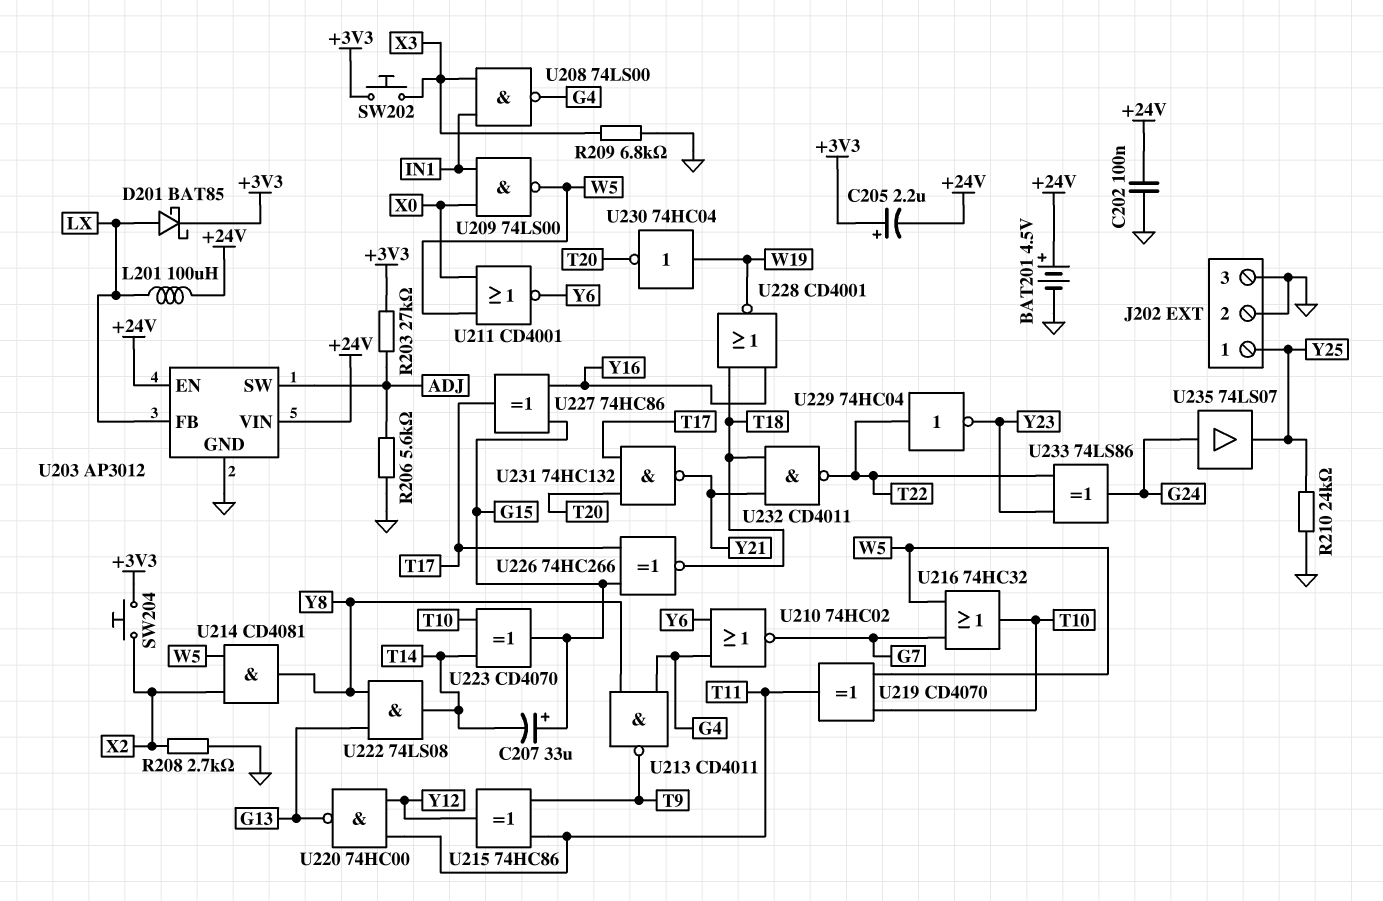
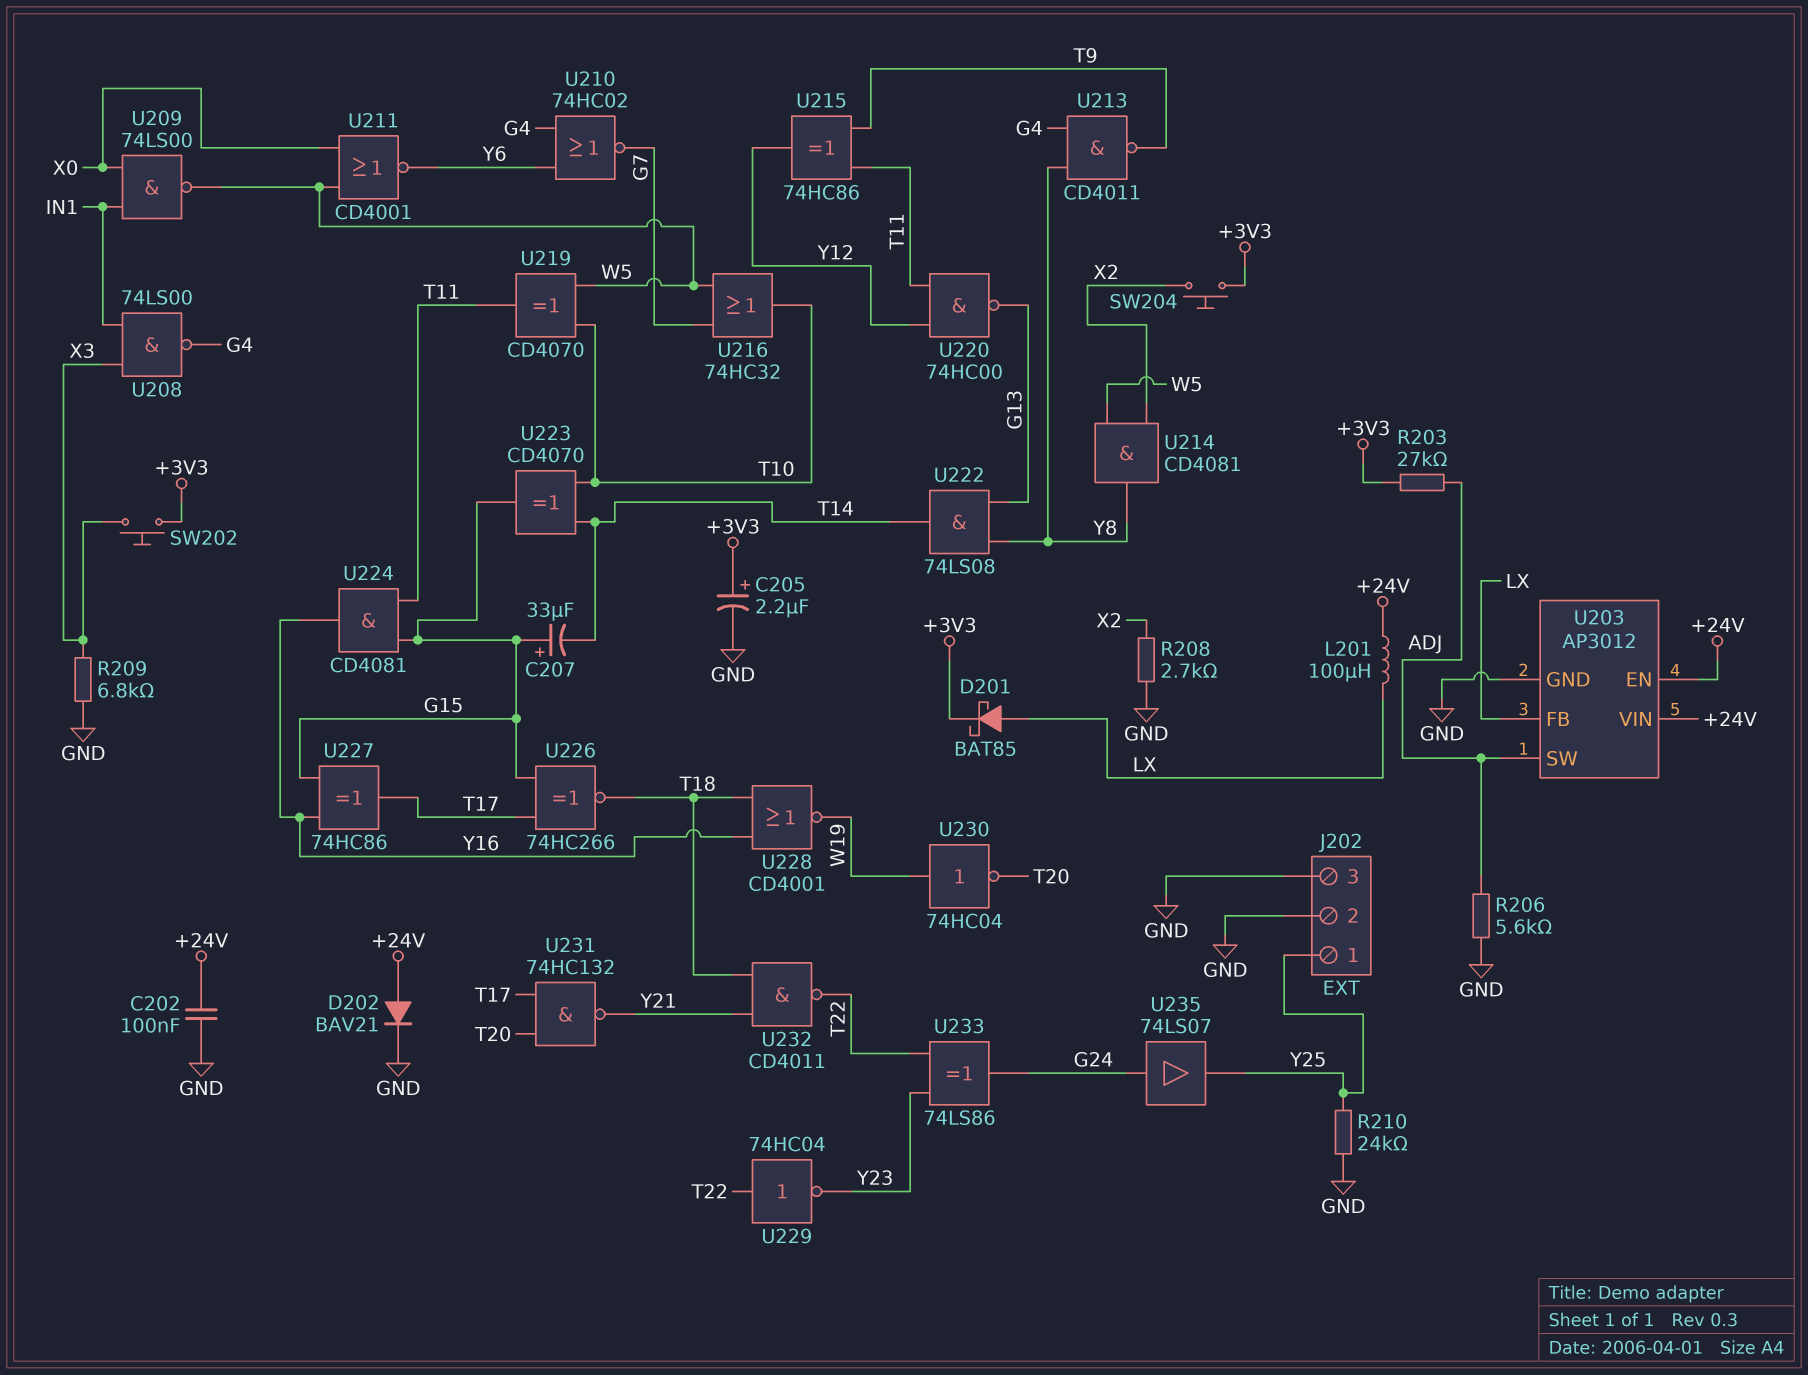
BAT201: 4.5V (plus +24V, minus GND) -> none
C205: 2.2uF (plus +3V3, minus +24V) -> 2.2uF (plus +3V3, minus GND)
D202: none -> diode BAV21 (A +24V, K GND)
U224: none -> AND CD4081 (in G15, in T11, out Y16)

